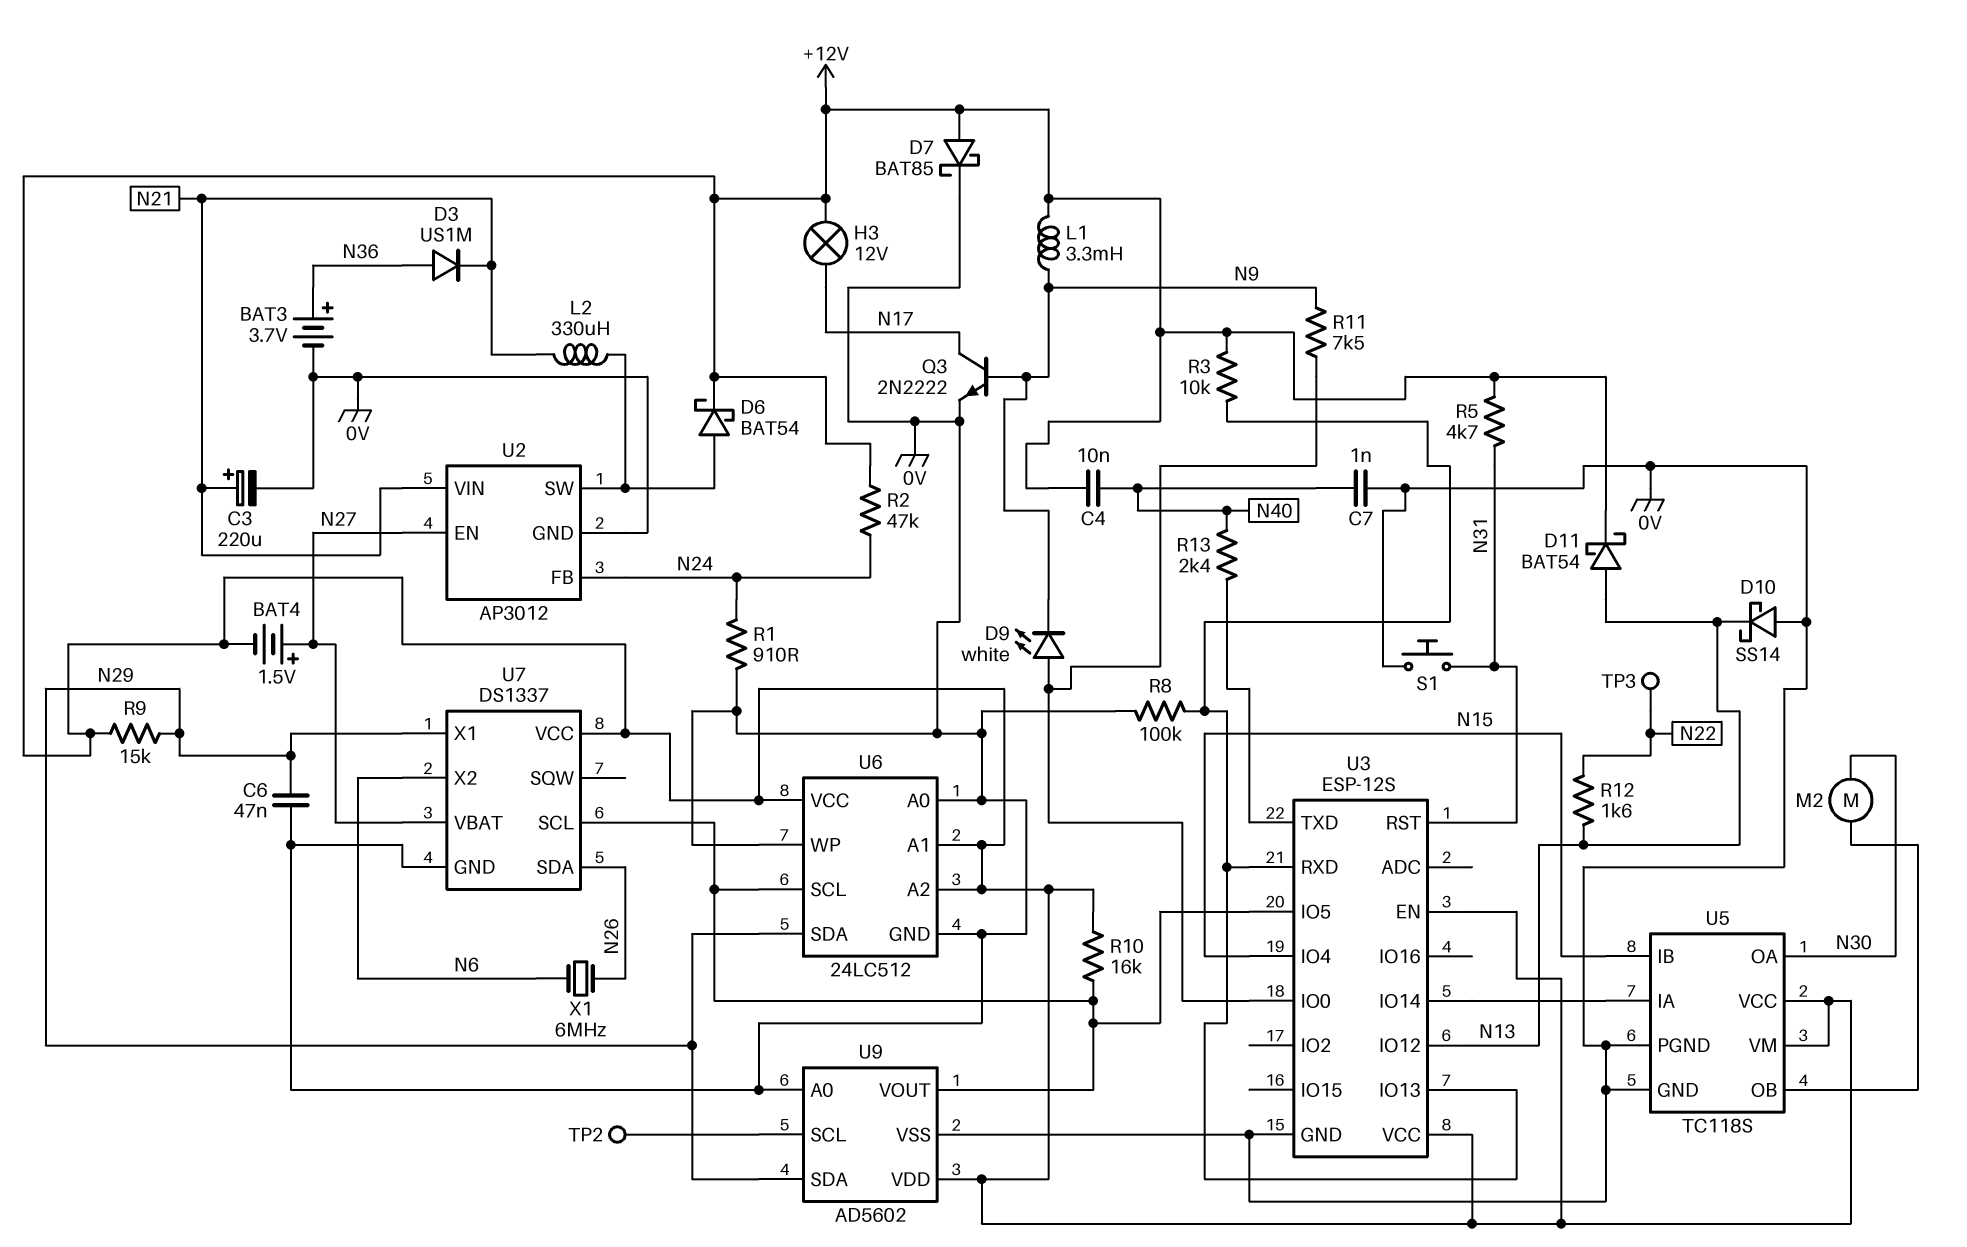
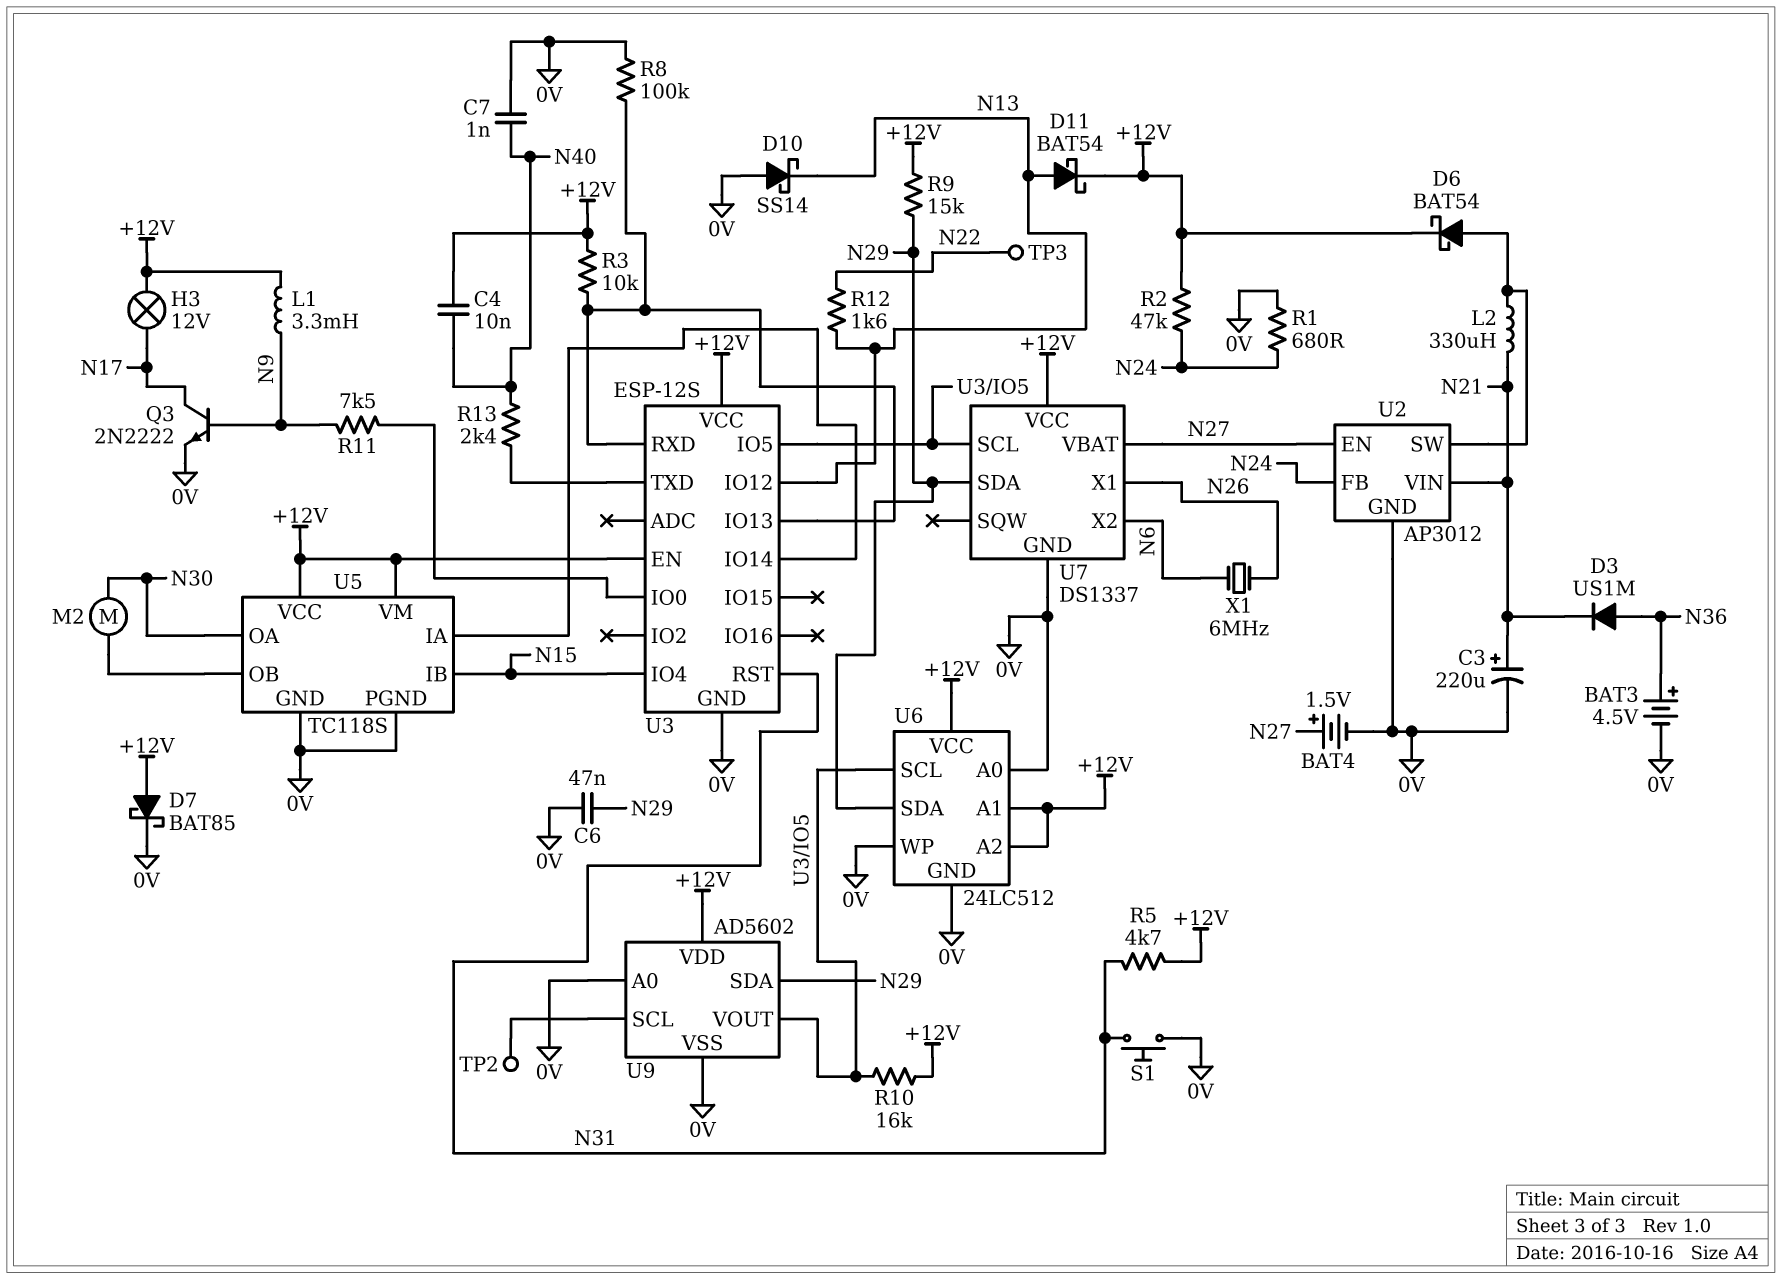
BAT3: 3.7V (plus N36, minus 0V) -> 4.5V (plus N36, minus 0V)
BAT4: 1.5V (plus N27, minus +12V) -> 1.5V (plus N27, minus 0V)
D9: LED white (A U3/IO0, K N9) -> none
R1: 910 (0V, N24) -> 680 (0V, N24)
U7 pin SDA: N26 -> N29
U7 pin X1: N29 -> N26

